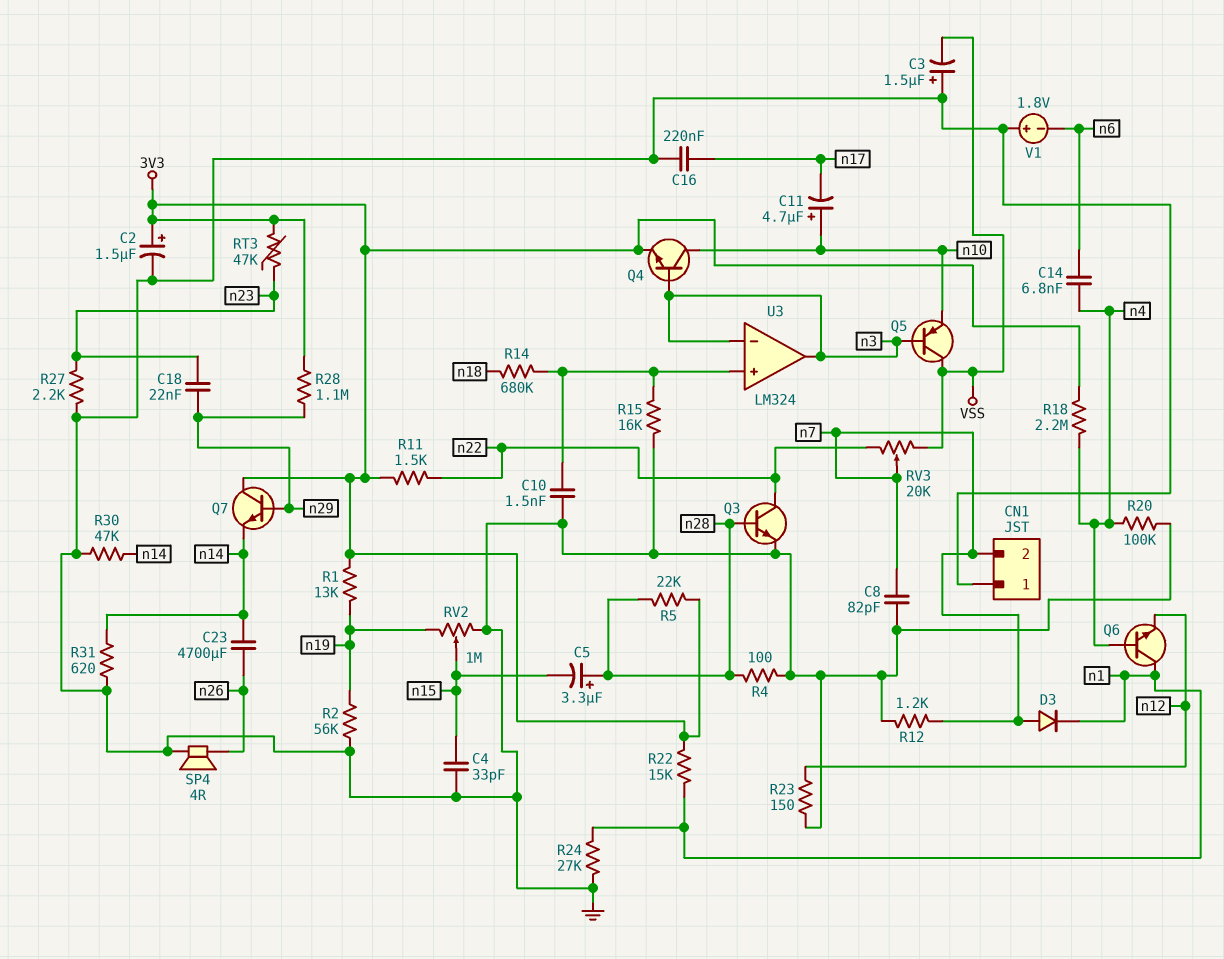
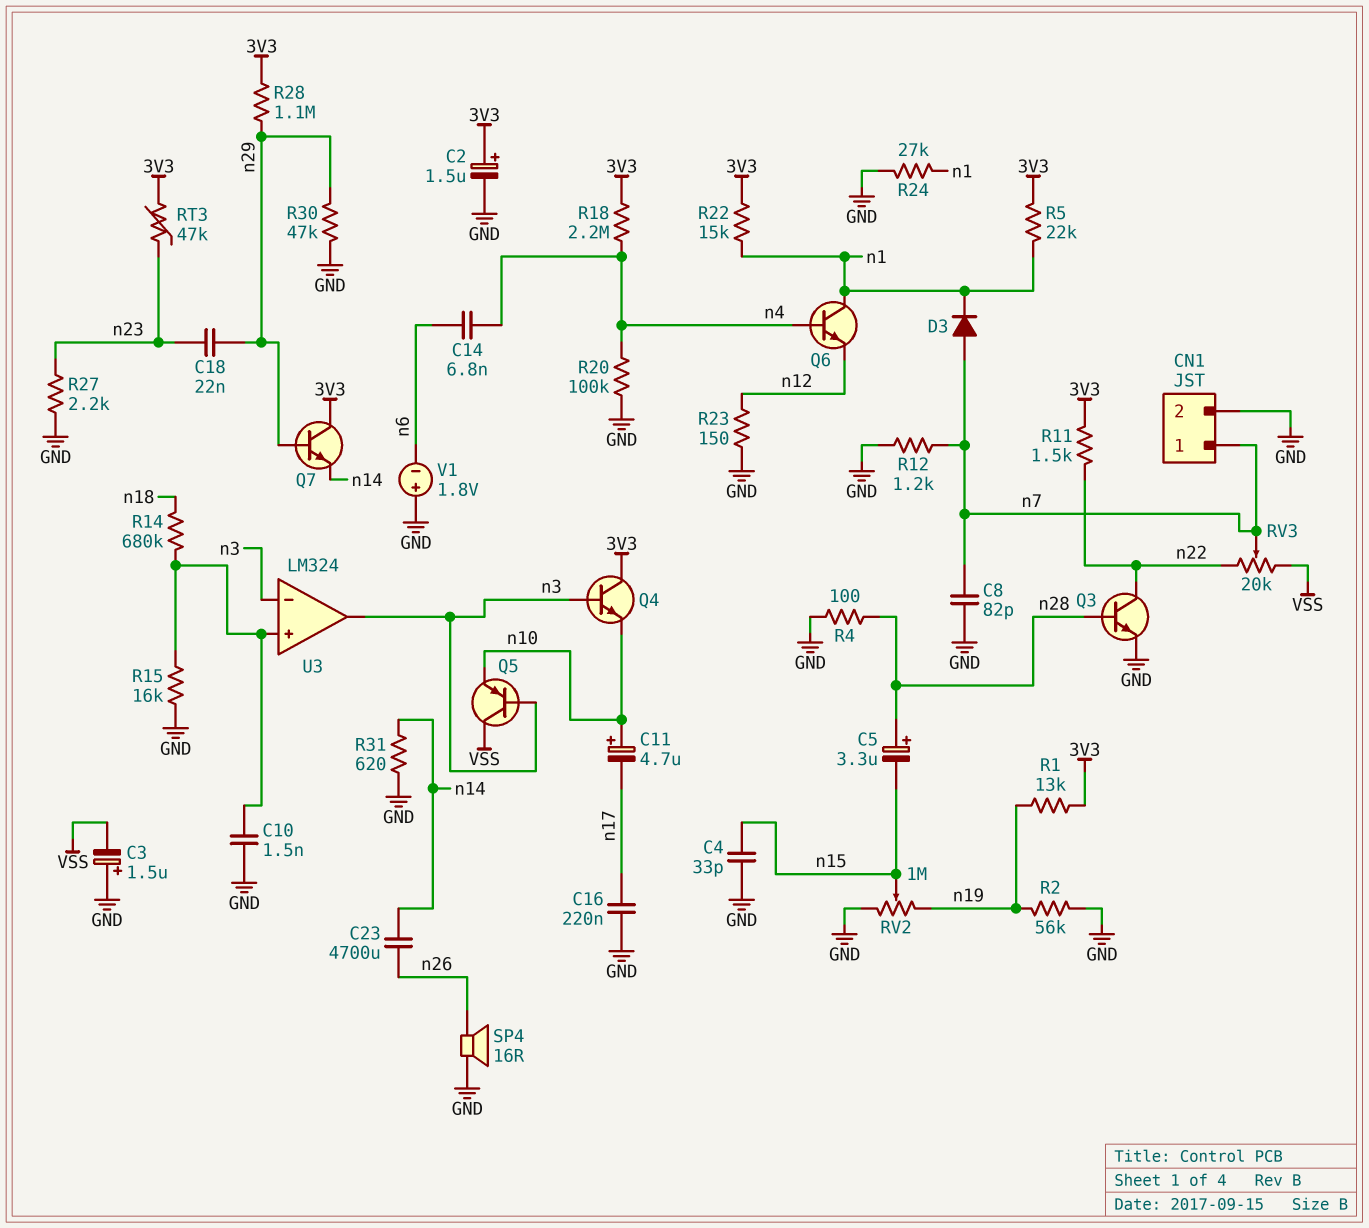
CN1 pin 1: GND -> n7
CN1 pin 2: n7 -> GND
Q4: NPN (B n3, C n10, E 3V3) -> NPN (B n3, C 3V3, E n10)
R5: 22k (3V3, n28) -> 22k (3V3, n1)
R30: 47k (GND, n14) -> 47k (GND, n29)
SP4: speaker 4R (GND, n26) -> speaker 16R (GND, n26)

